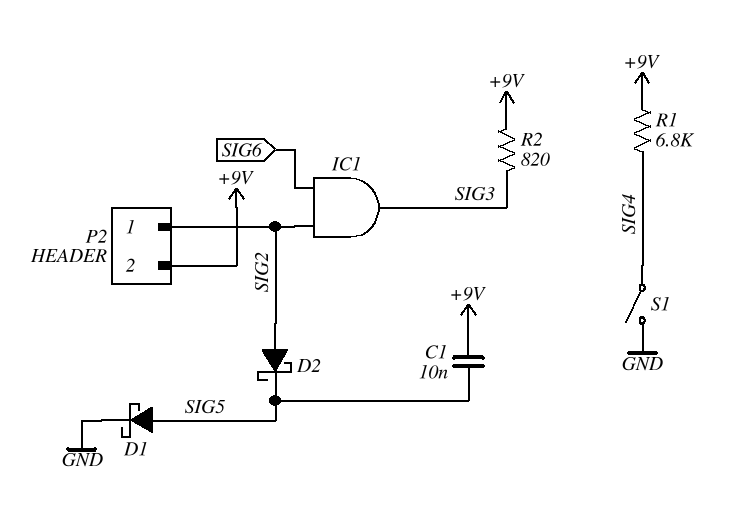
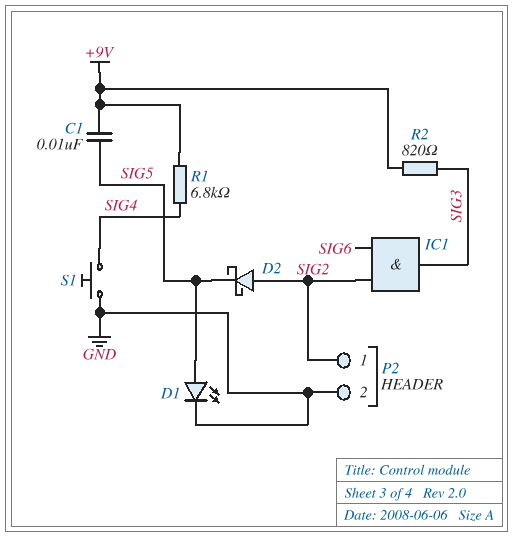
D1: schottky (A SIG5, K GND) -> LED (A SIG5, K GND)
P2 pin 2: +9V -> GND
S1: switch (GND, SIG4) -> button (GND, SIG4)

